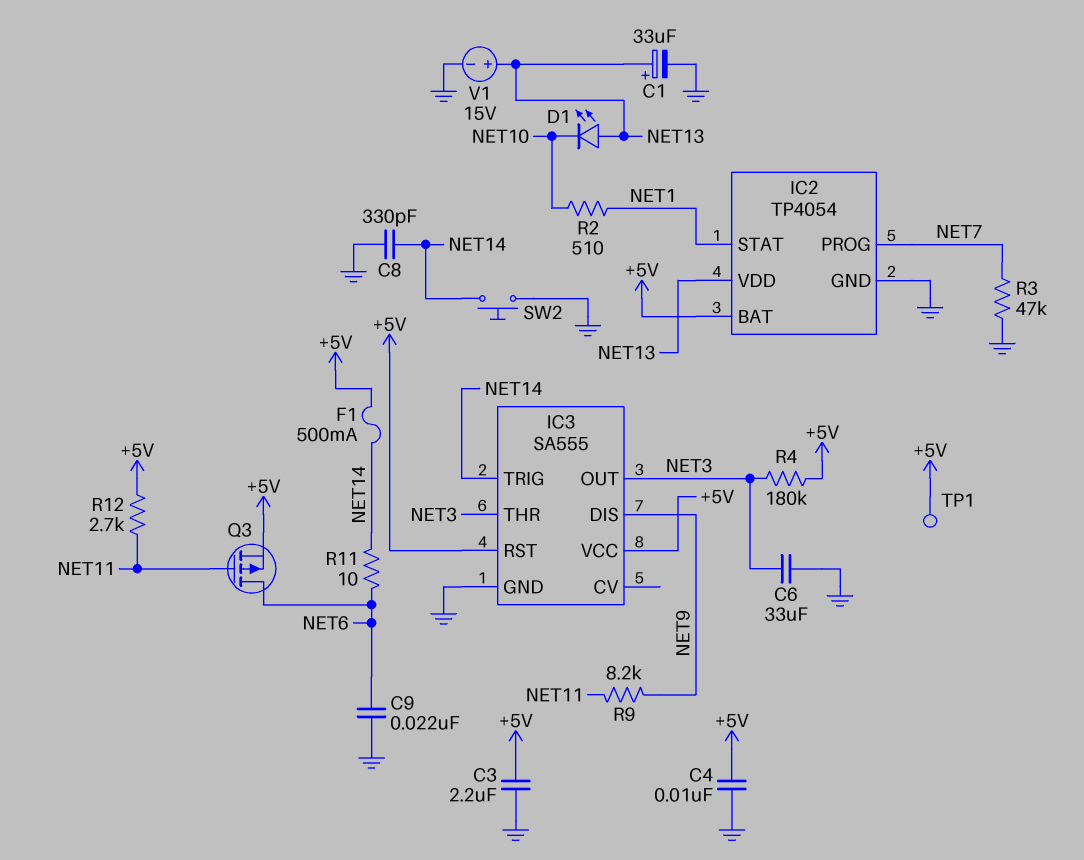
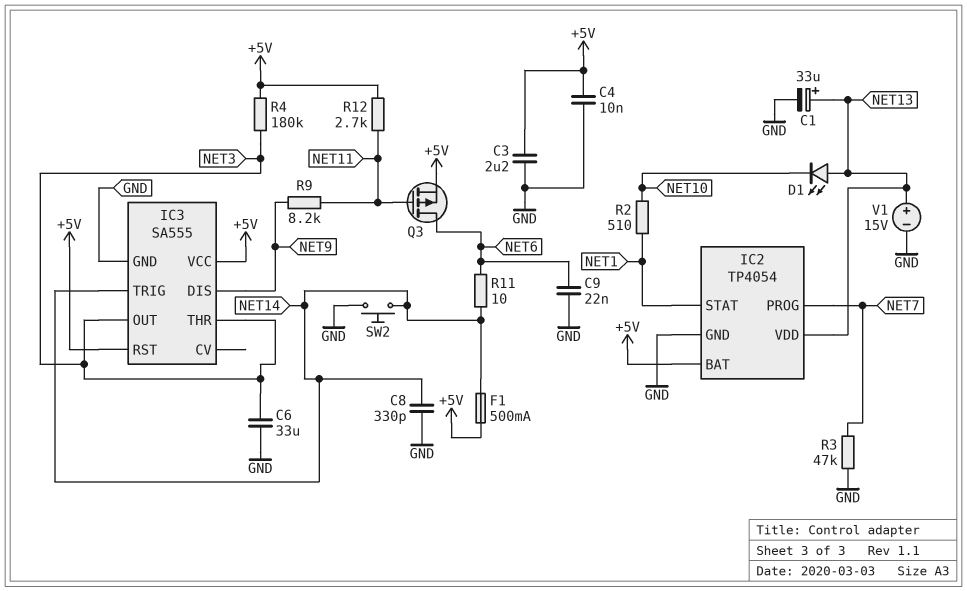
TP1: test point (+5V) -> none

